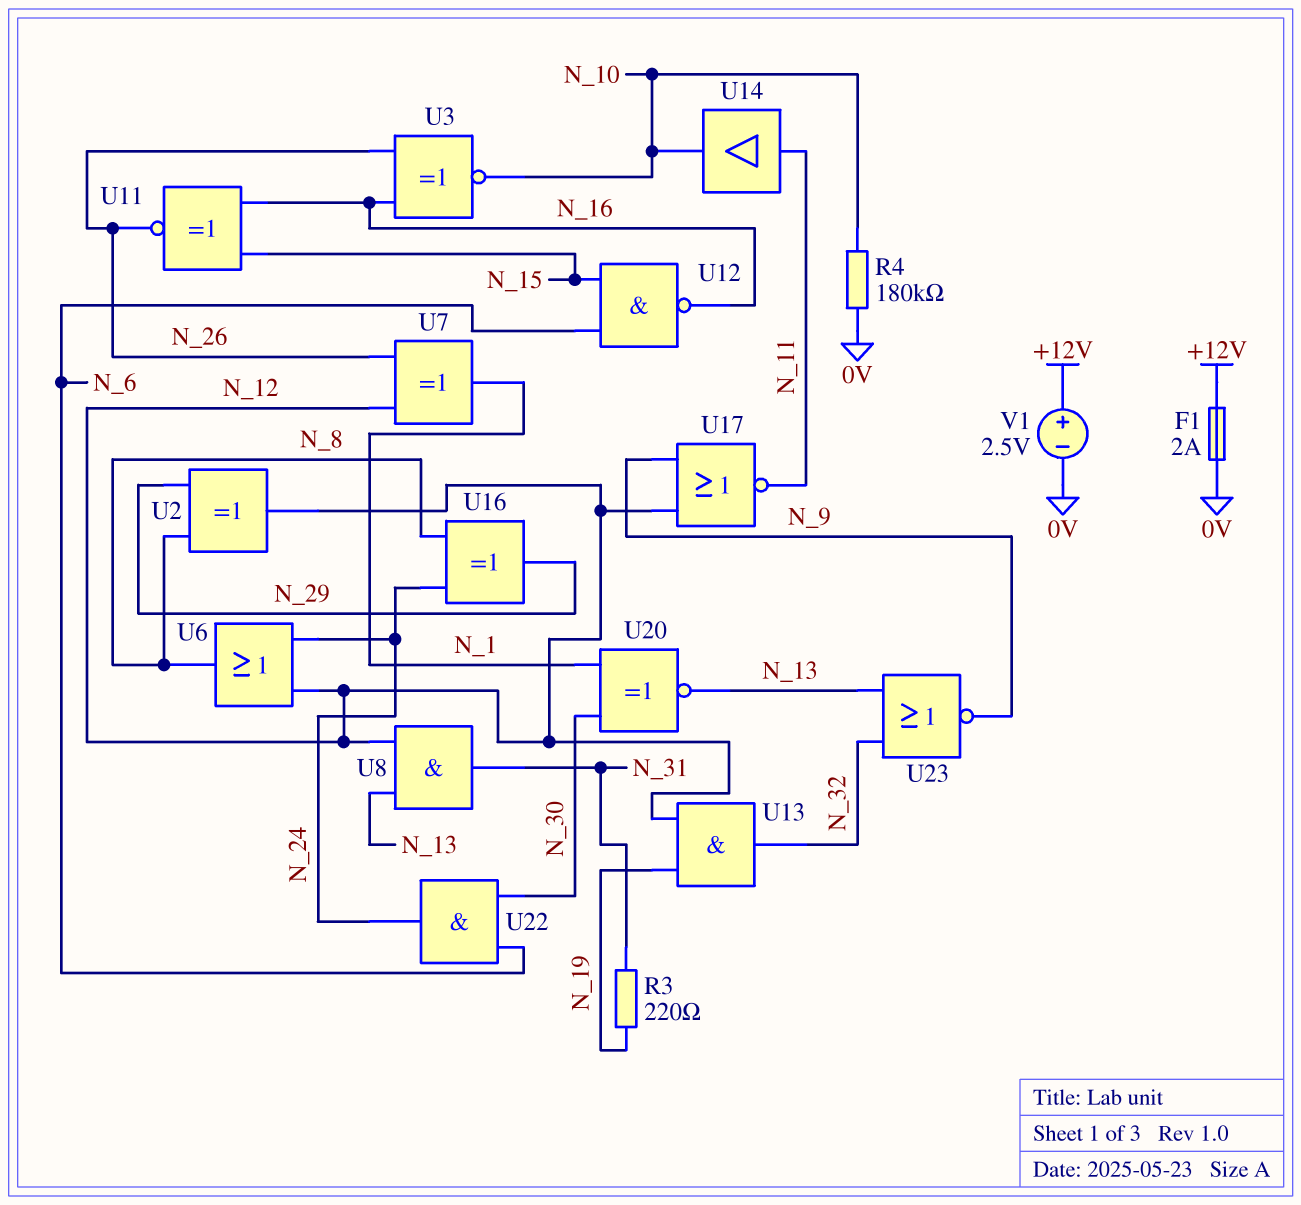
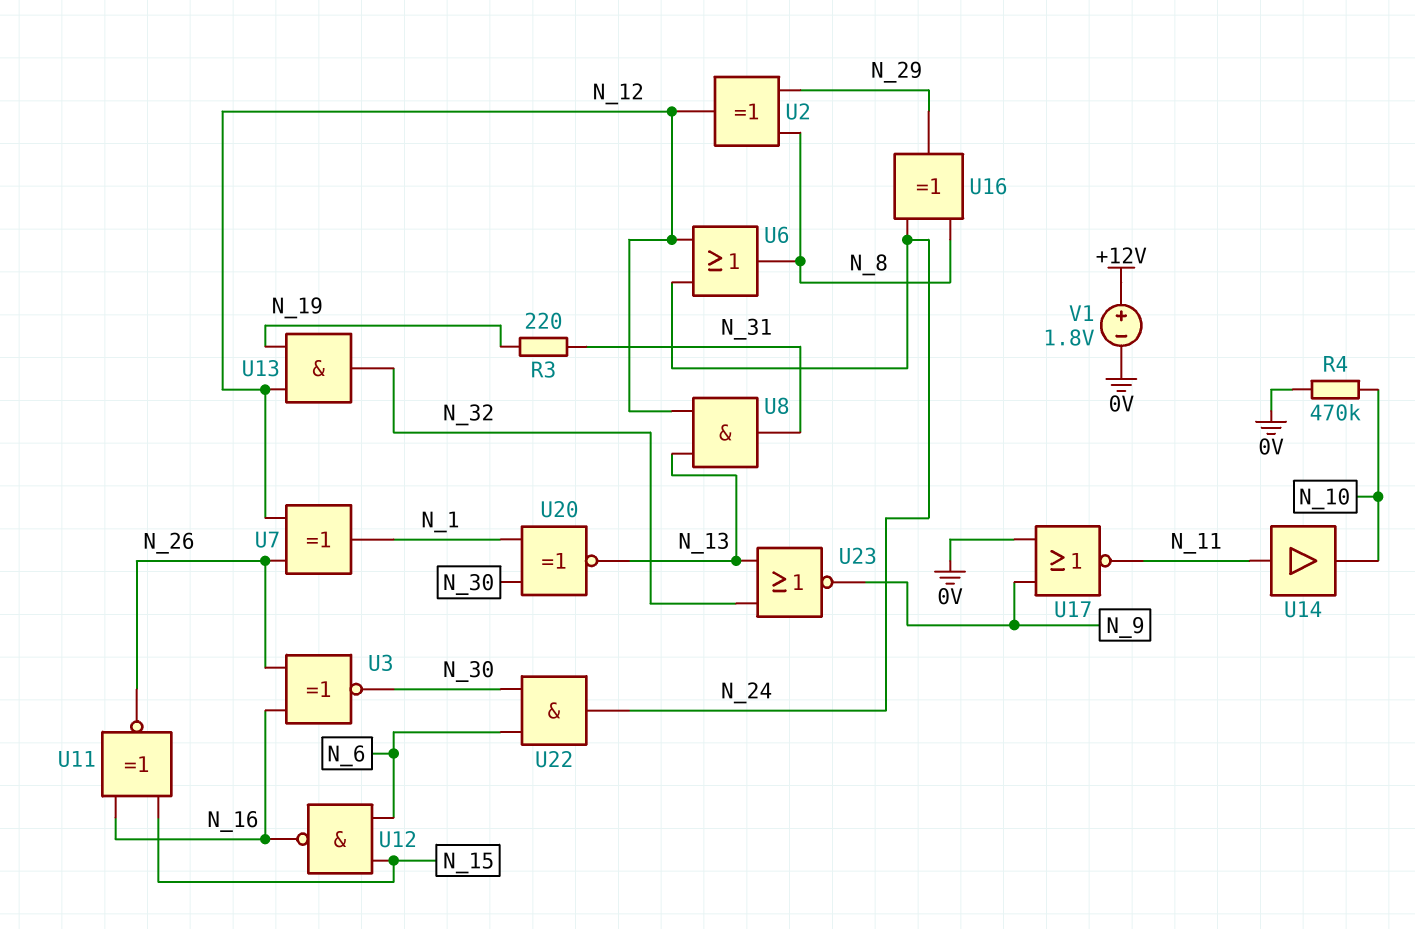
F1: 2A (+12V, 0V) -> none
R4: 180k (0V, N_10) -> 470k (0V, N_10)
U3: XNOR (in N_16, in N_26, out N_10) -> XNOR (in N_16, in N_26, out N_30)
U17: NOR (in N_9, in N_12, out N_11) -> NOR (in 0V, in N_9, out N_11)
V1: 2.5V (plus +12V, minus 0V) -> 1.8V (plus +12V, minus 0V)

